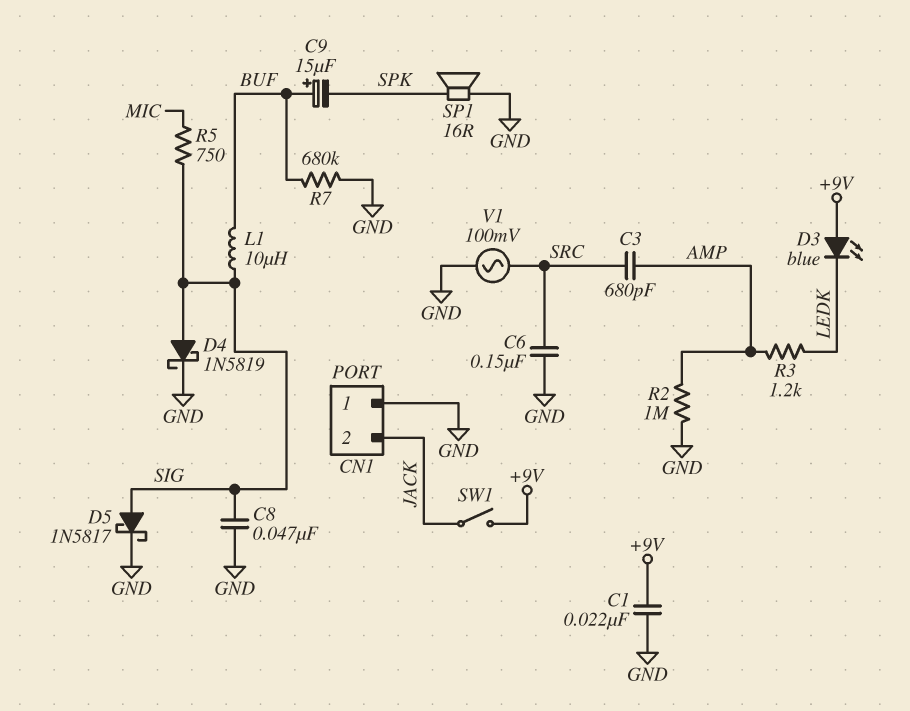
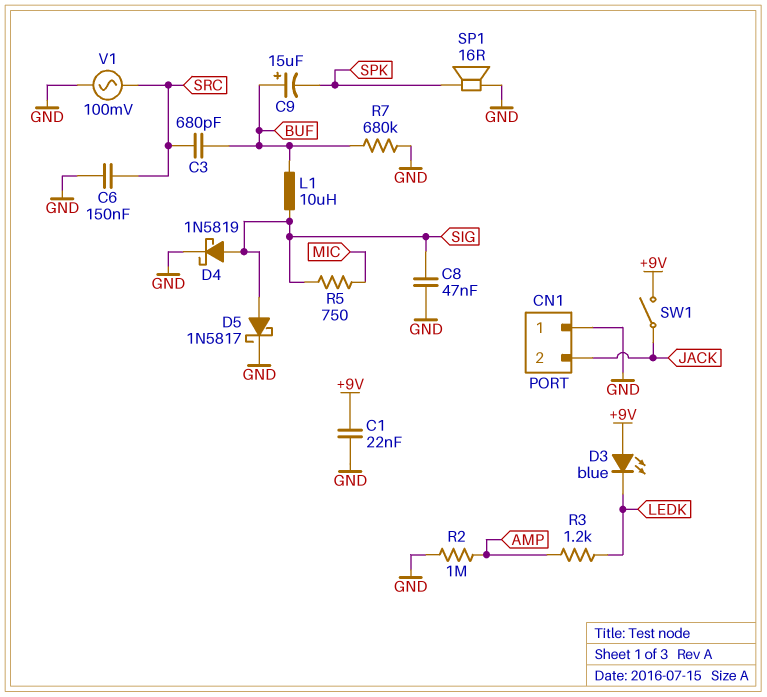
C3: 680pF (AMP, SRC) -> 680pF (BUF, SRC)

